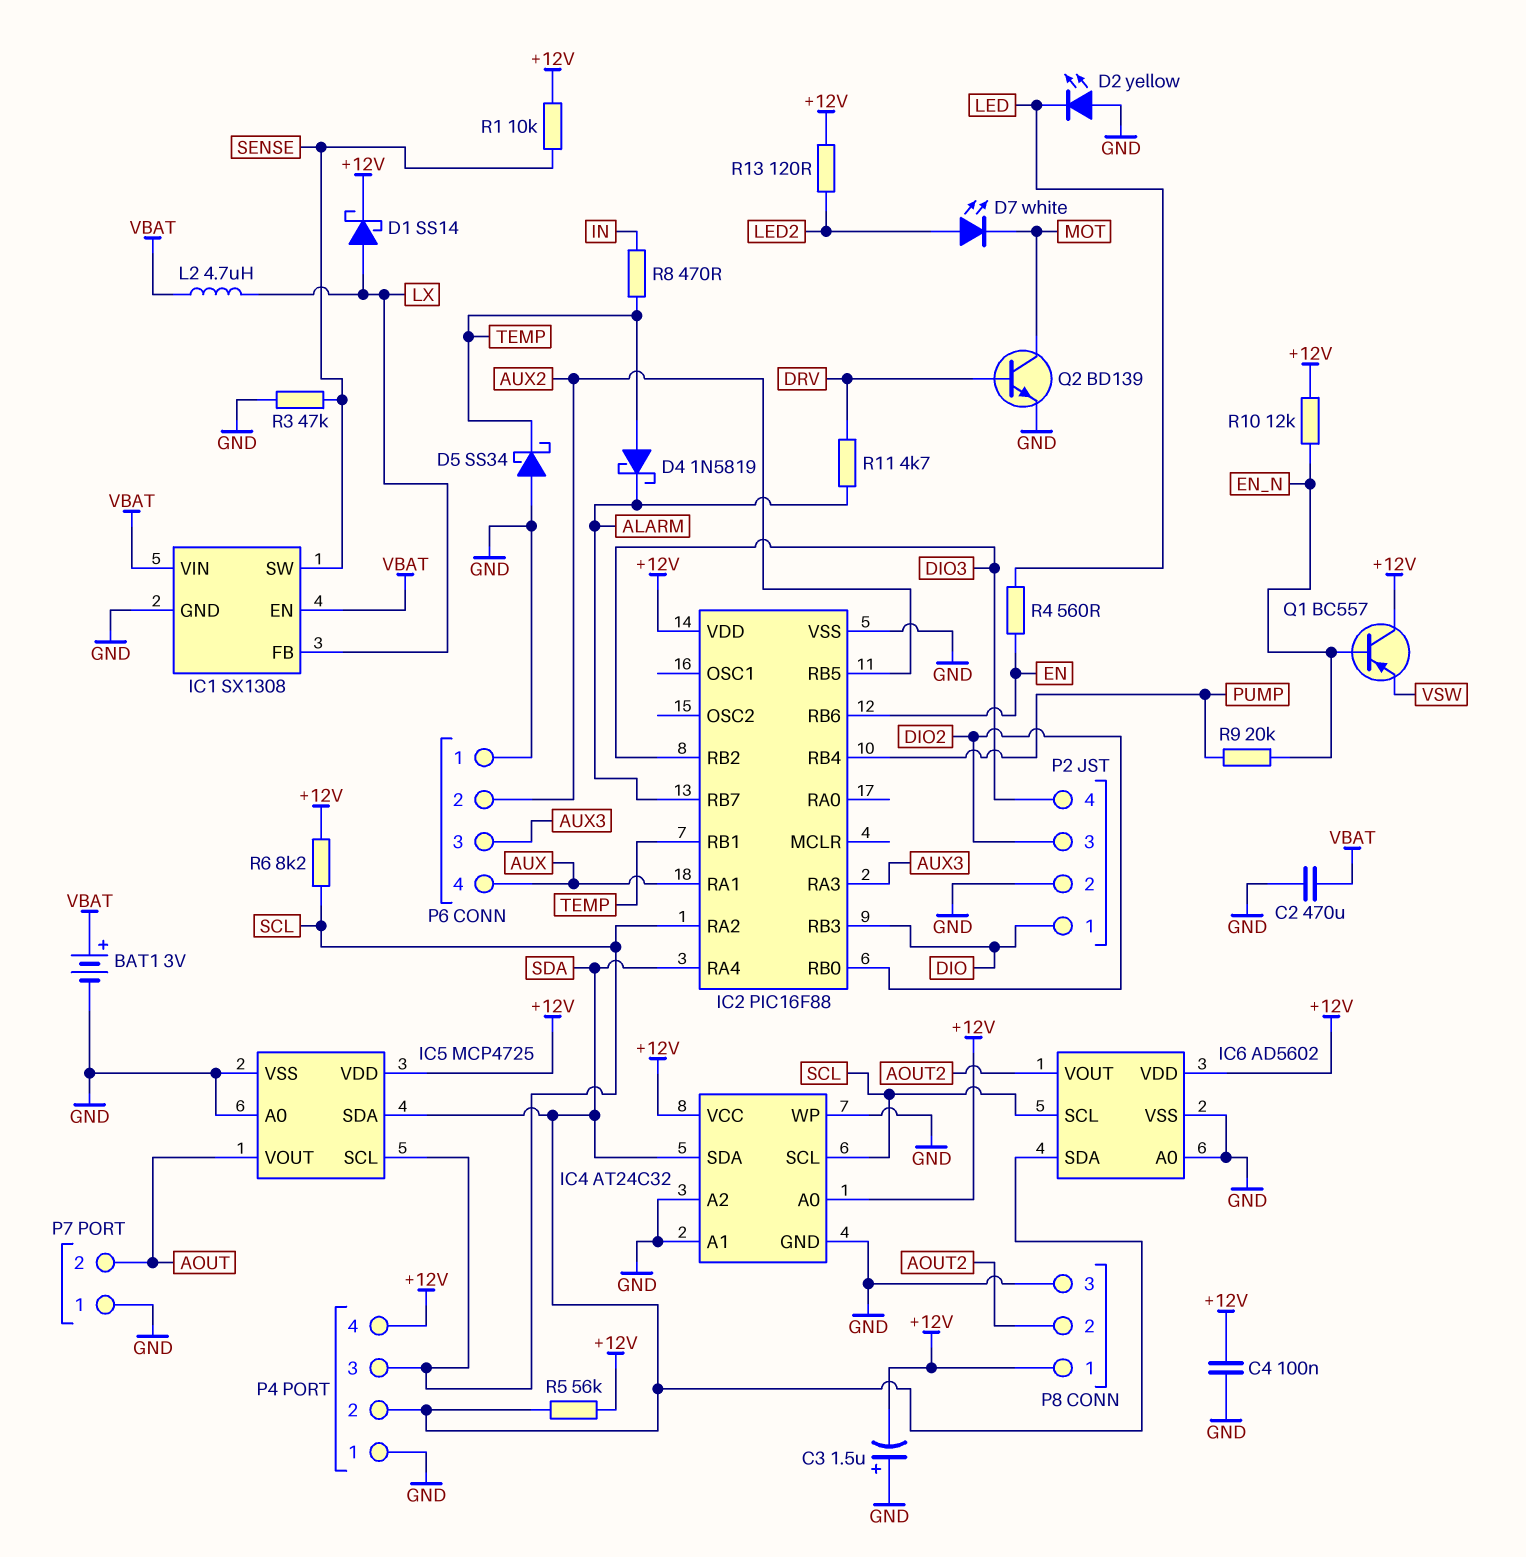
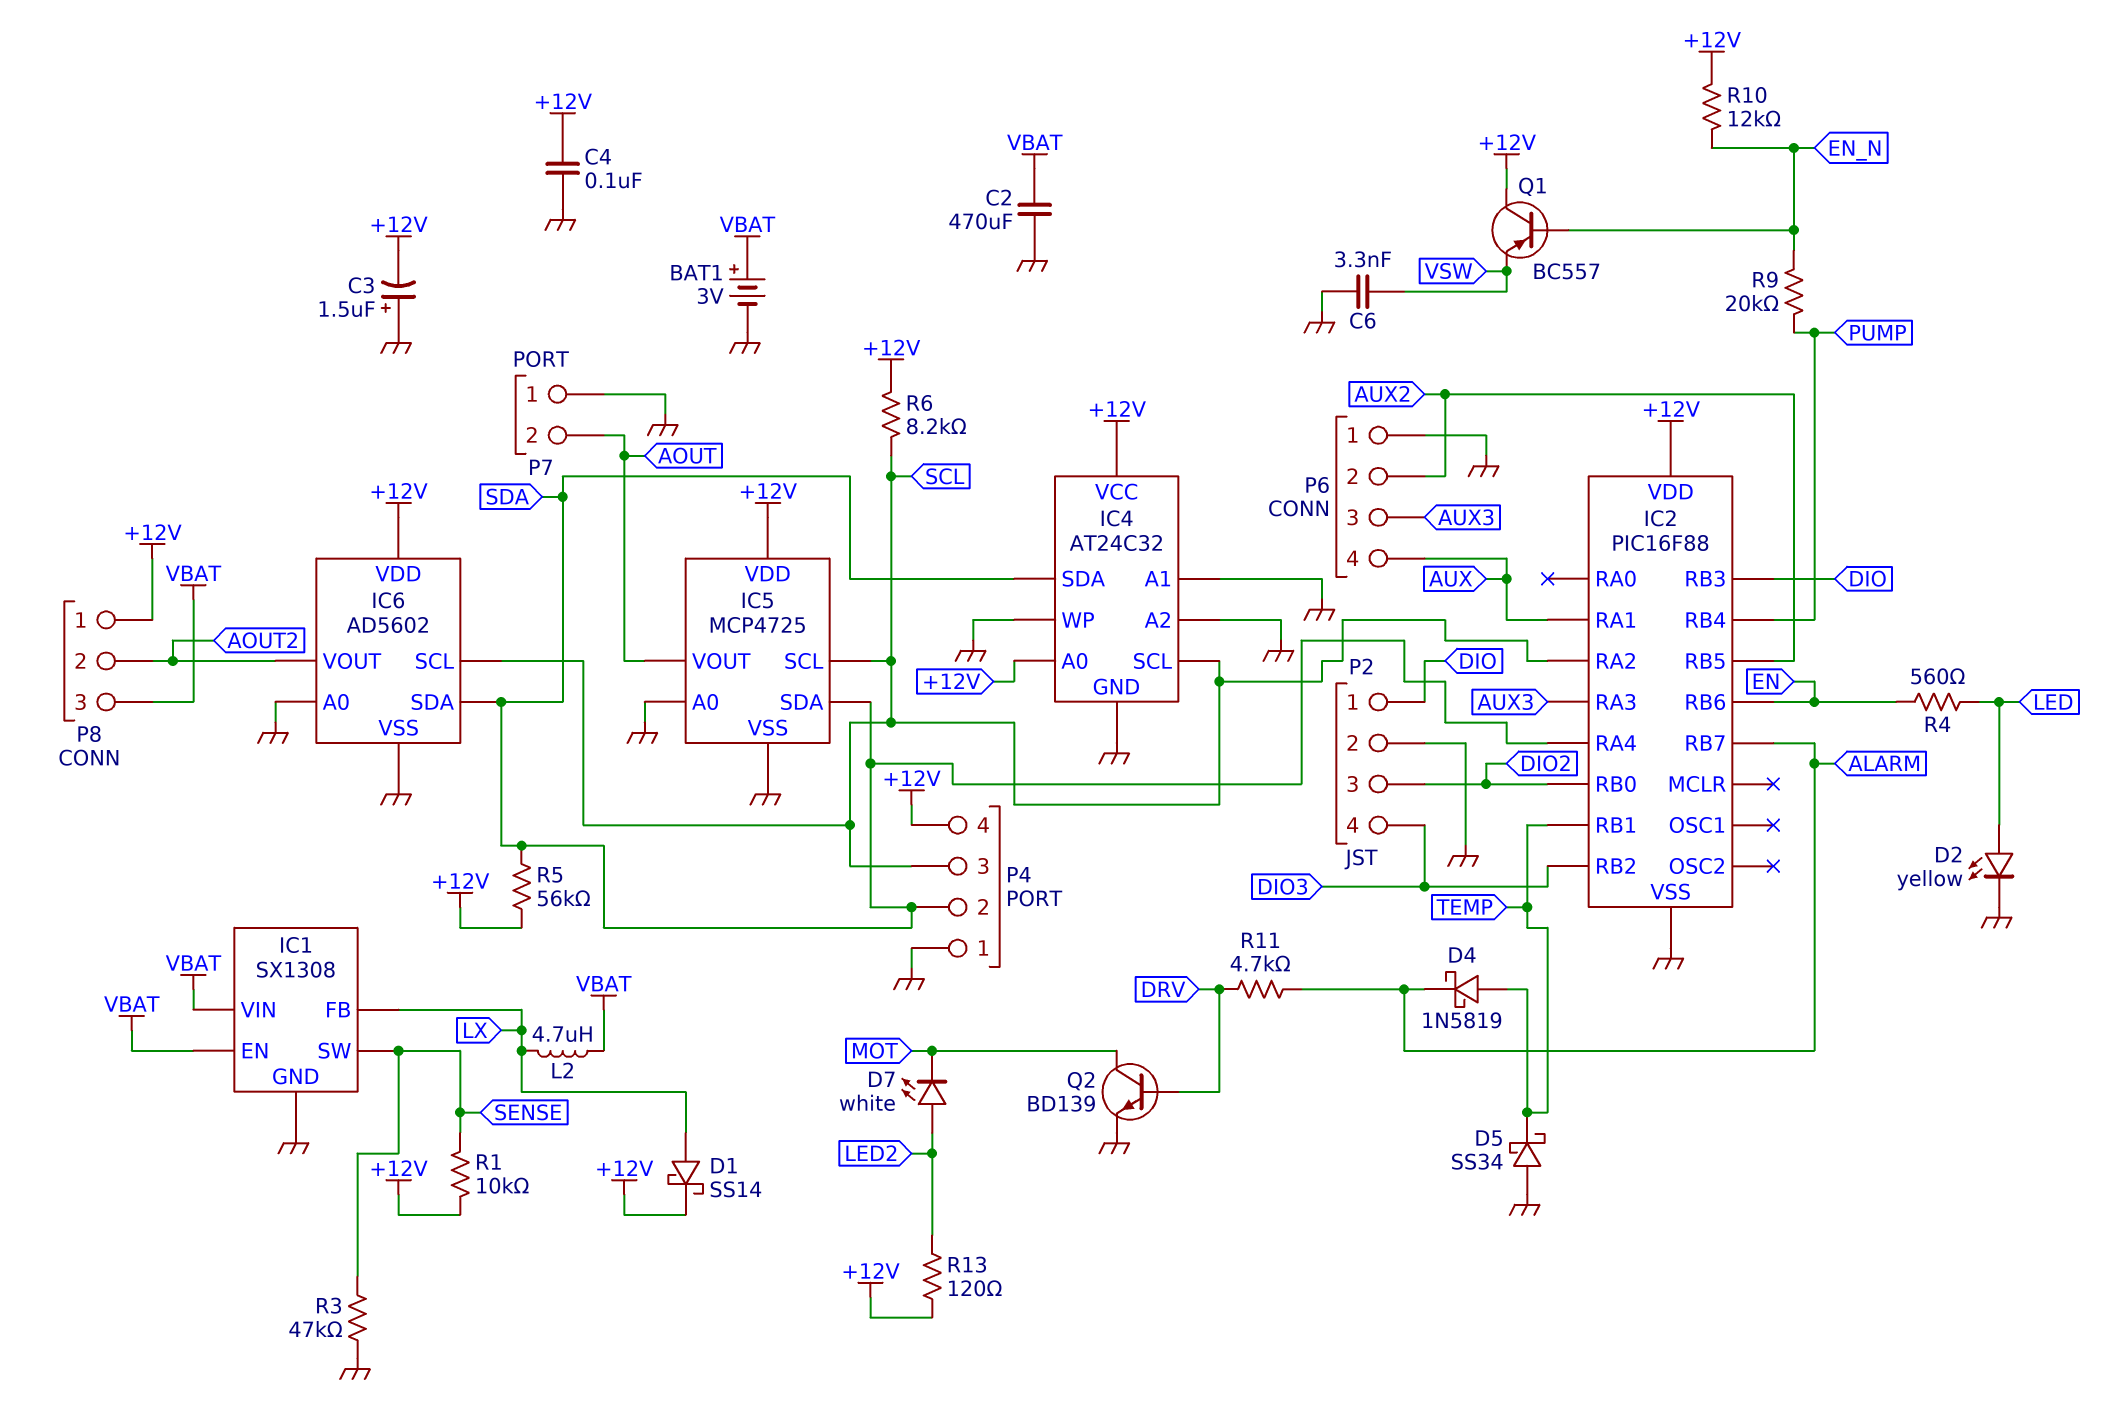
C6: none -> 3.3nF (GND, VSW)
D2: LED yellow (A GND, K LED) -> LED yellow (A LED, K GND)
P8 pin 3: GND -> VBAT
R8: 470 (IN, TEMP) -> none

